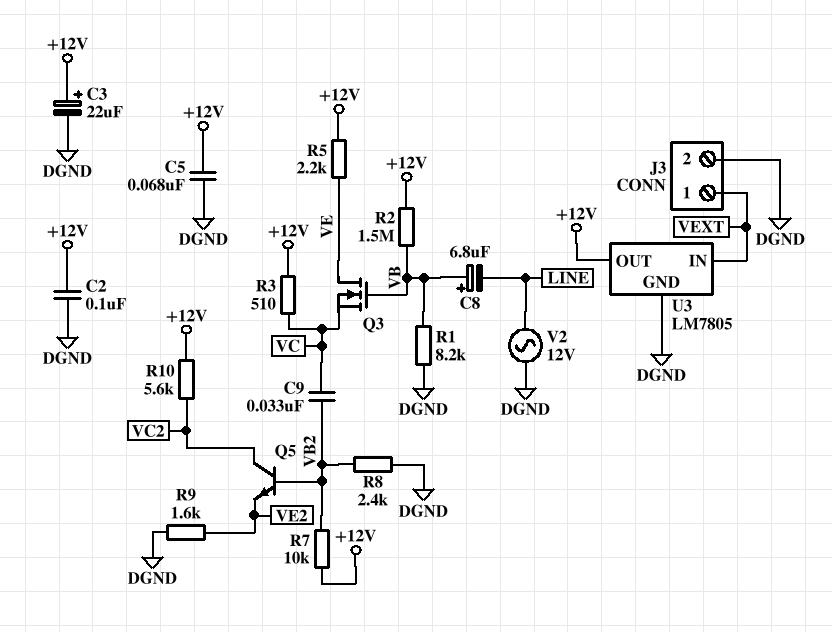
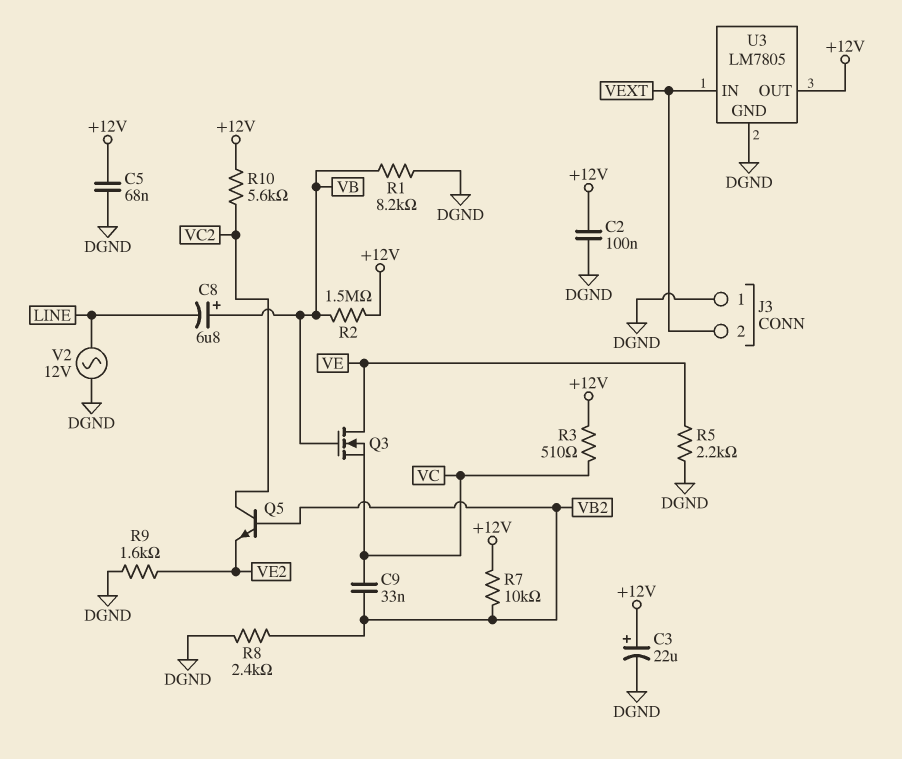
J3 pin 1: VEXT -> DGND
J3 pin 2: DGND -> VEXT
R5: 2.2k (+12V, VE) -> 2.2k (DGND, VE)

